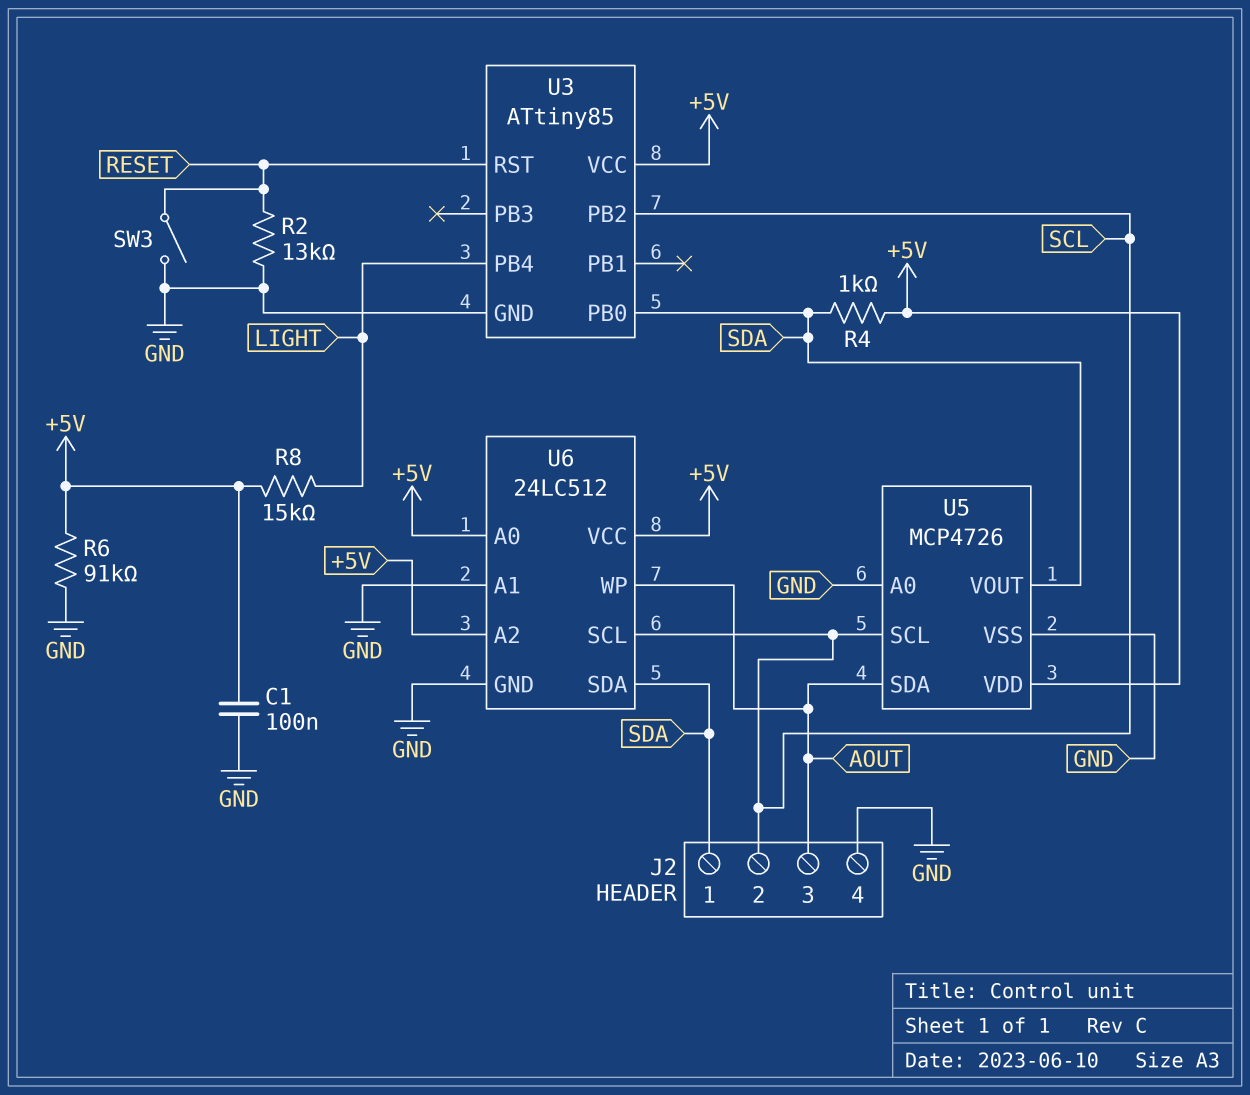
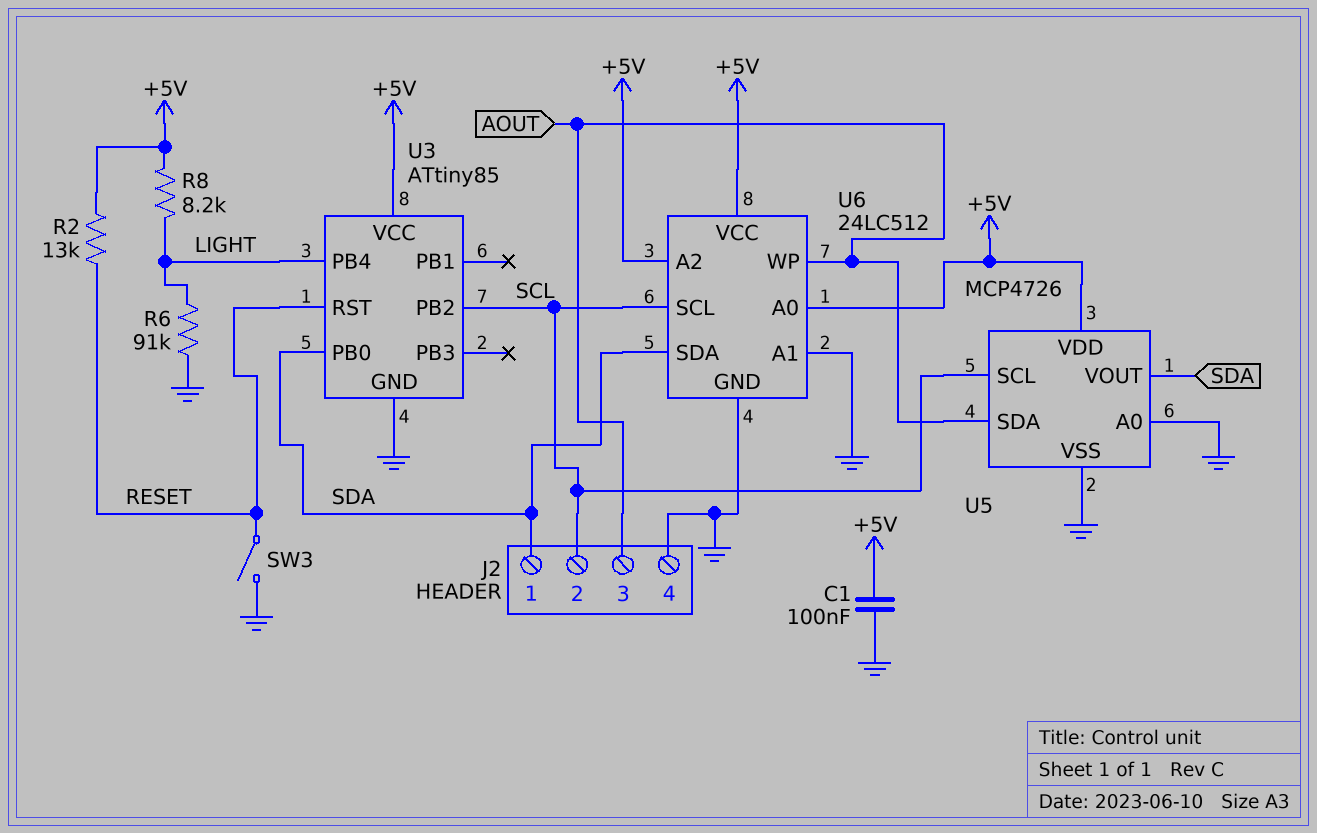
R2: 13k (GND, RESET) -> 13k (+5V, RESET)
R4: 1k (+5V, SDA) -> none
R6: 91k (+5V, GND) -> 91k (GND, LIGHT)
R8: 15k (+5V, LIGHT) -> 8.2k (+5V, LIGHT)

